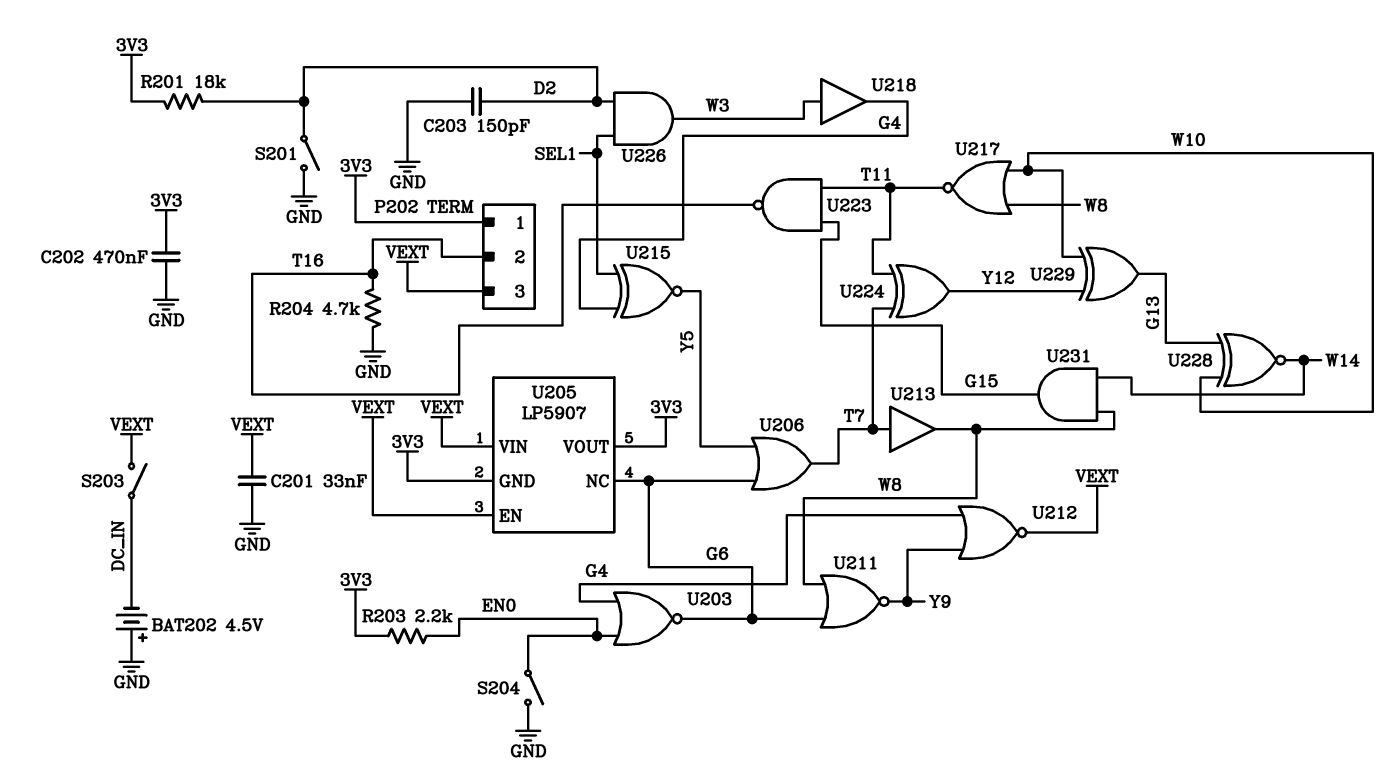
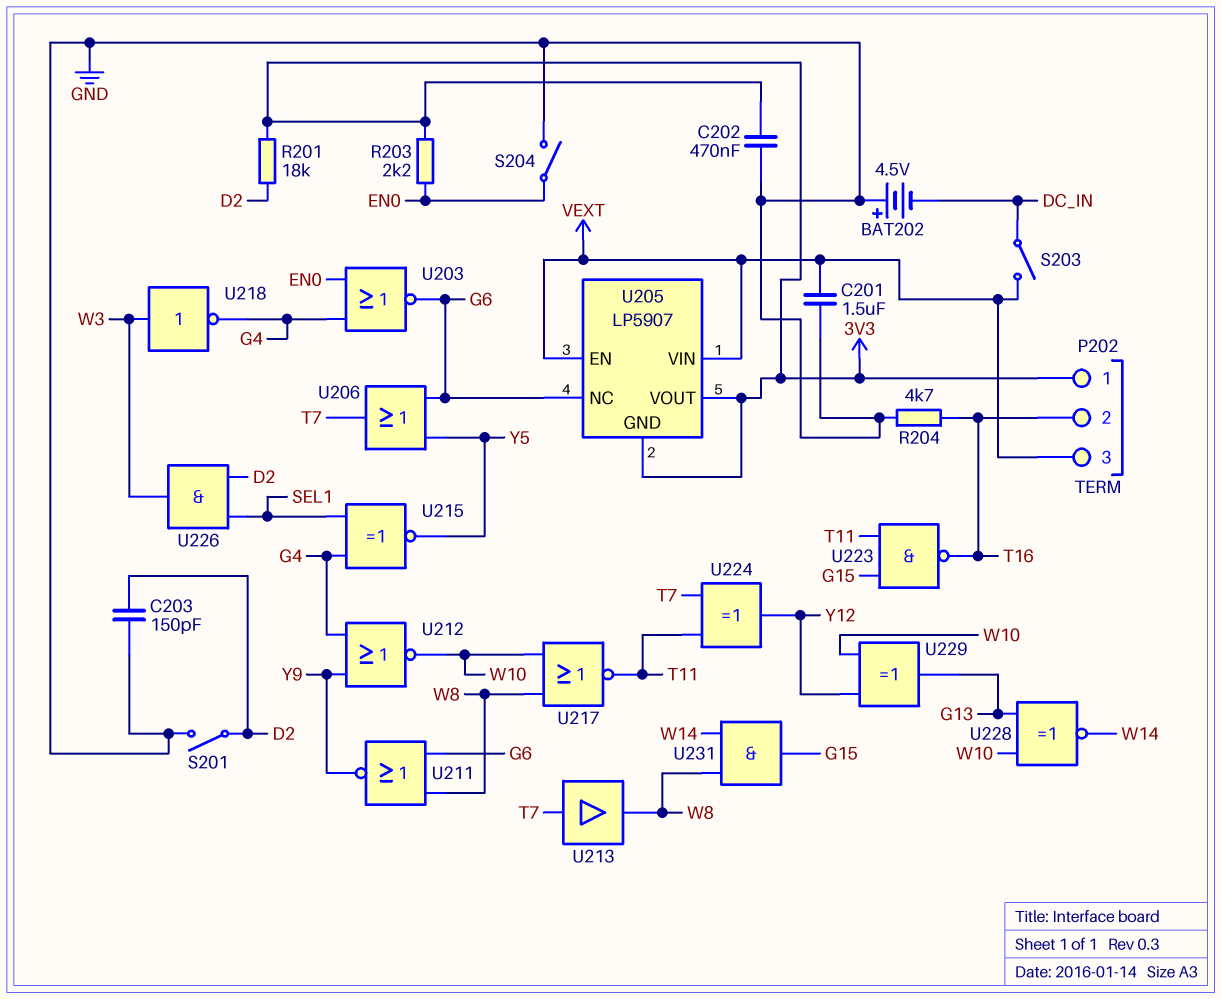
C201: 33nF (GND, VEXT) -> 1.5uF (GND, VEXT)
U212: NOR (in G4, in Y9, out VEXT) -> NOR (in G4, in Y9, out W10)
U218: buffer (in W3, out G4) -> NOT (in W3, out G4)

